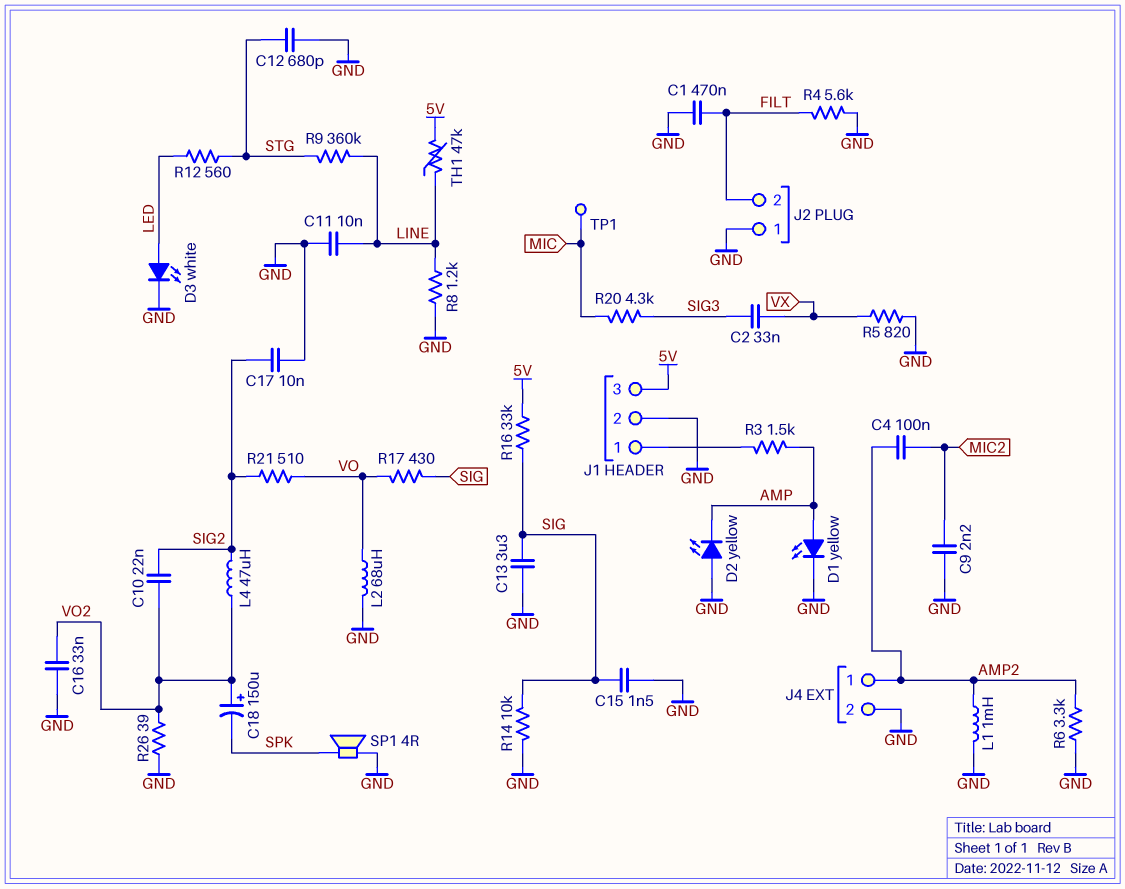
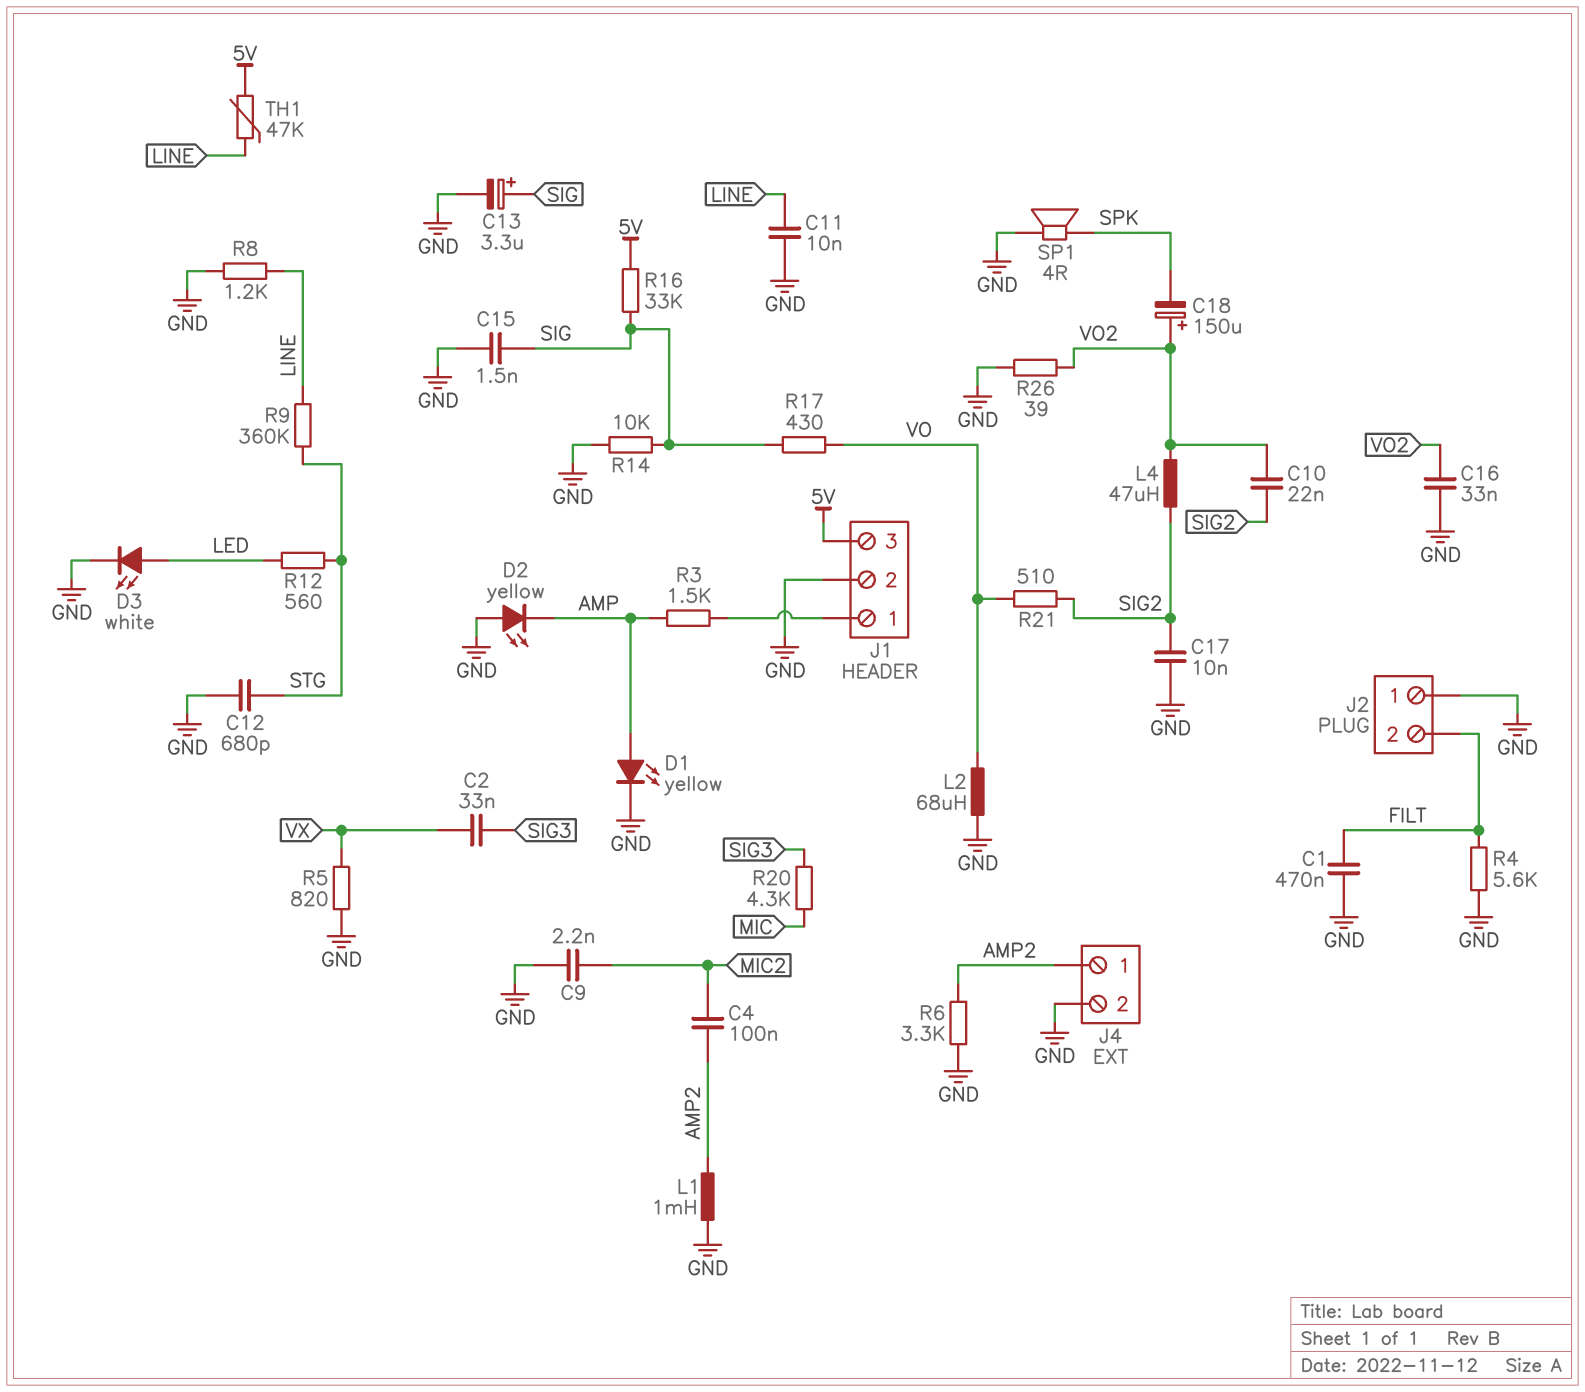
C13: 3.3uF (GND, SIG) -> 3.3uF (plus SIG, minus GND)
TP1: test point (MIC) -> none

